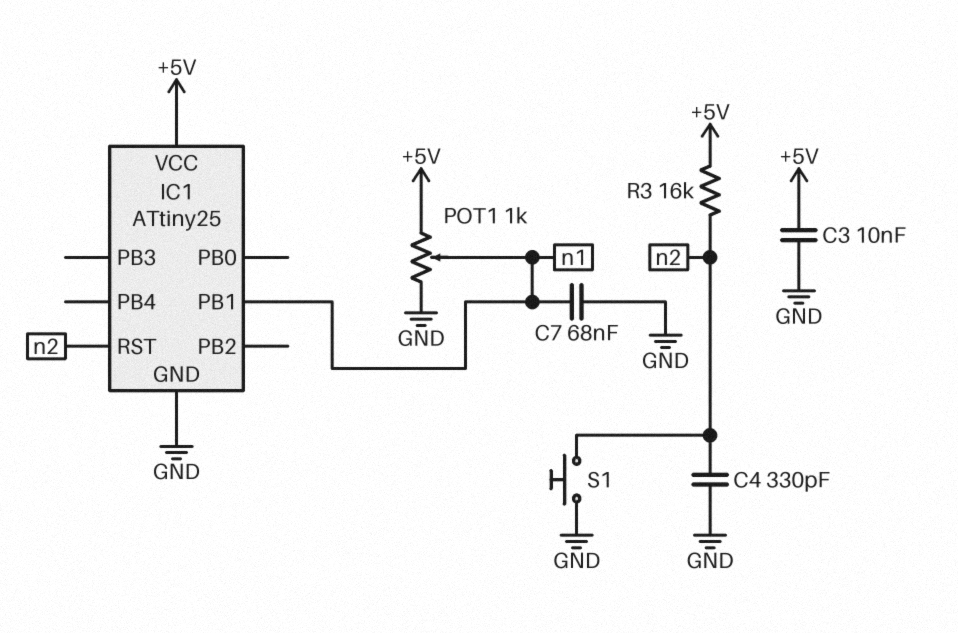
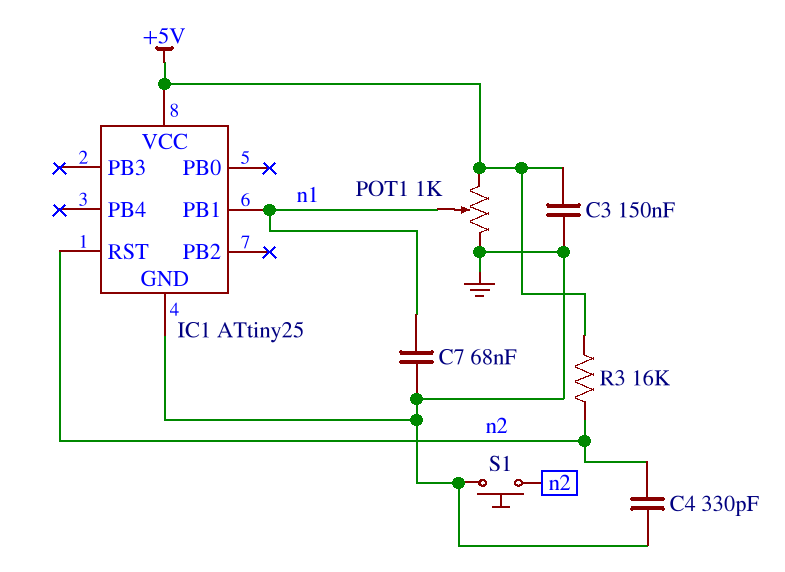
C3: 10nF (+5V, GND) -> 150nF (+5V, GND)

